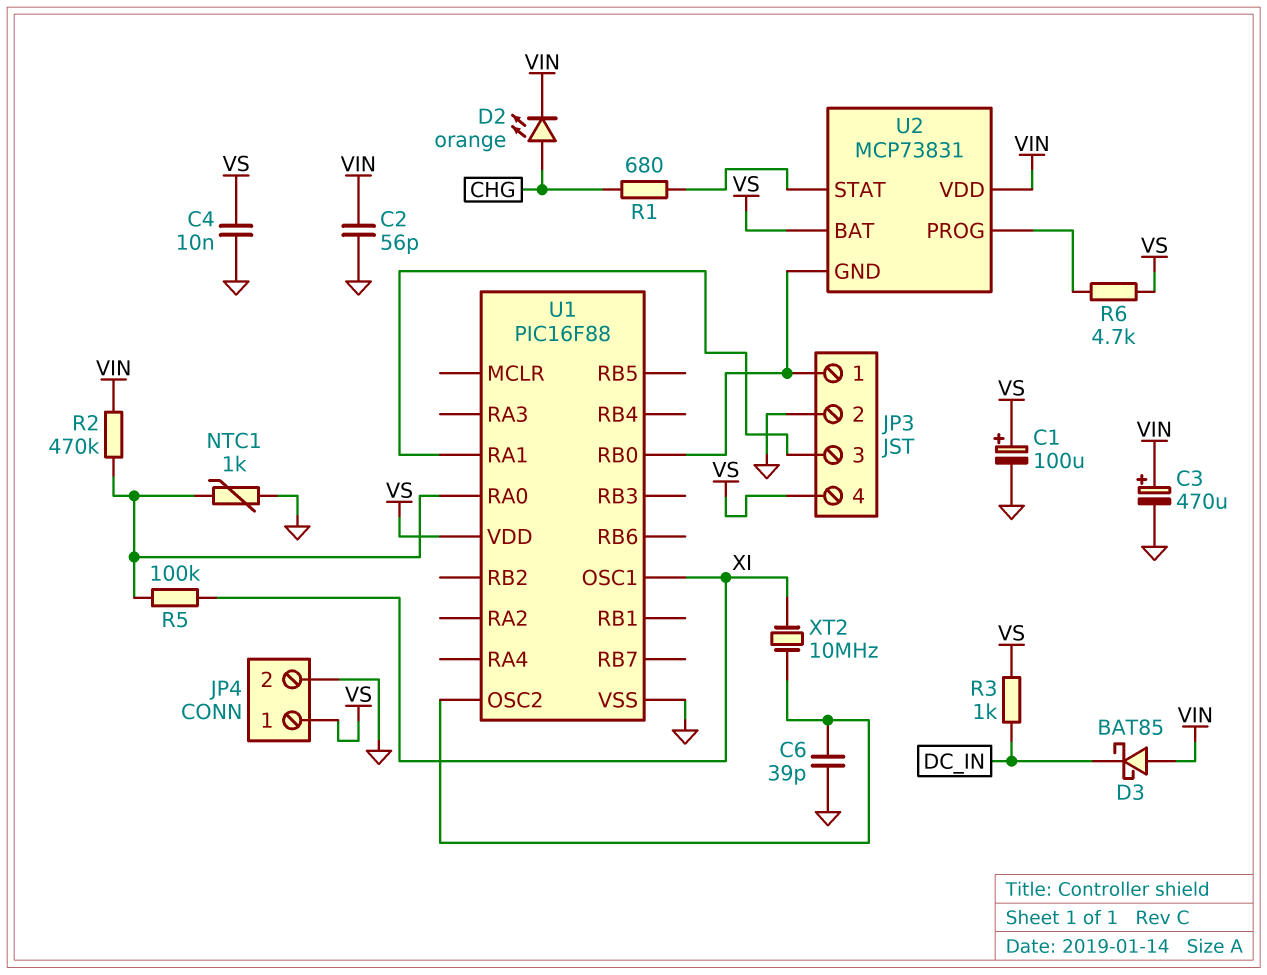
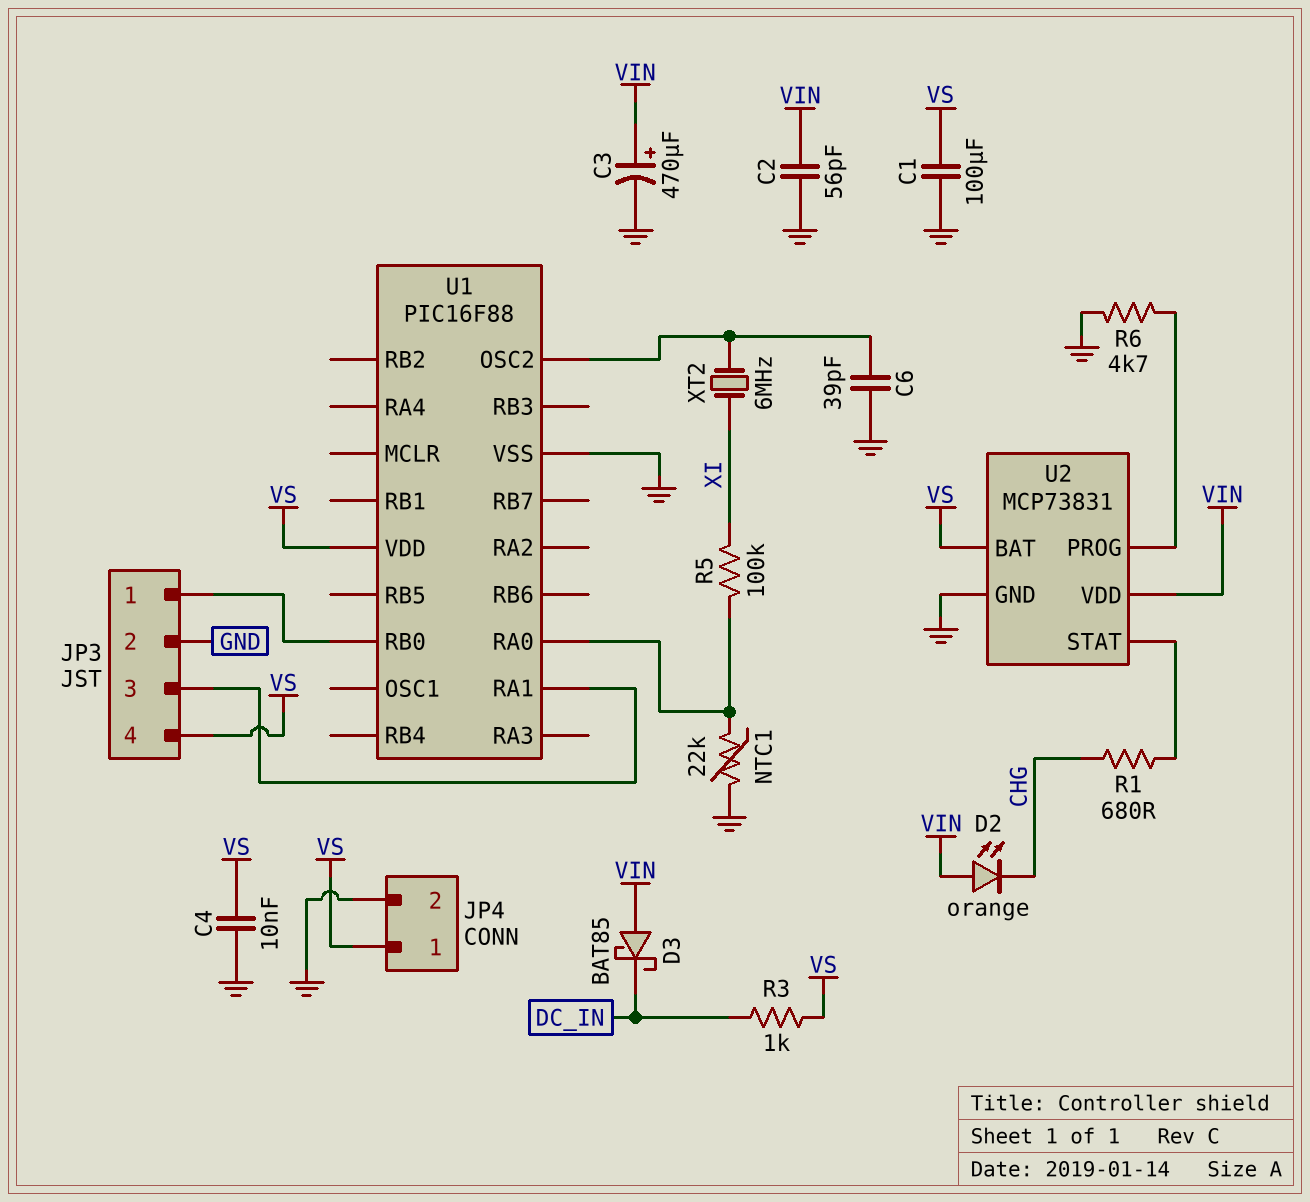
C1: 100uF (plus VS, minus GND) -> 100uF (GND, VS)
D2: LED orange (A CHG, K VIN) -> LED orange (A VIN, K CHG)
NTC1: 1k (GND, U1/RA0) -> 22k (GND, U1/RA0)
R2: 470k (U1/RA0, VIN) -> none
R6: 4.7k (U2/PROG, VS) -> 4.7k (GND, U2/PROG)
U1 pin OSC1: XI -> none
U2 pin GND: JP3/1 -> GND
XT2: 10MHz (U1/OSC2, XI) -> 6MHz (U1/OSC2, XI)

